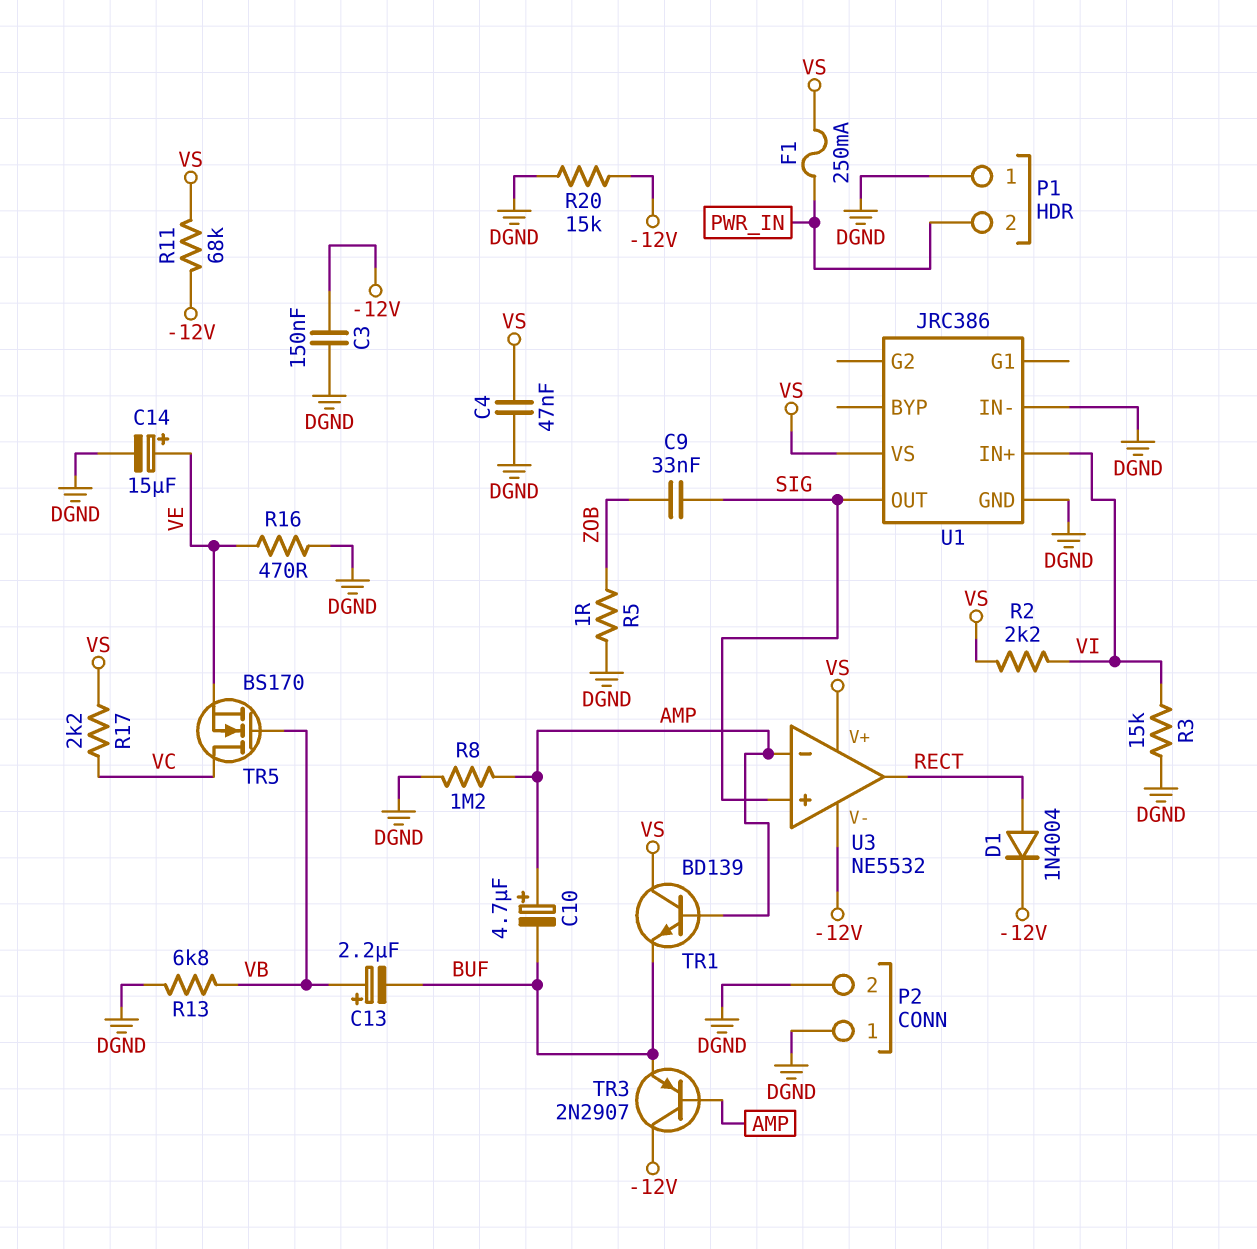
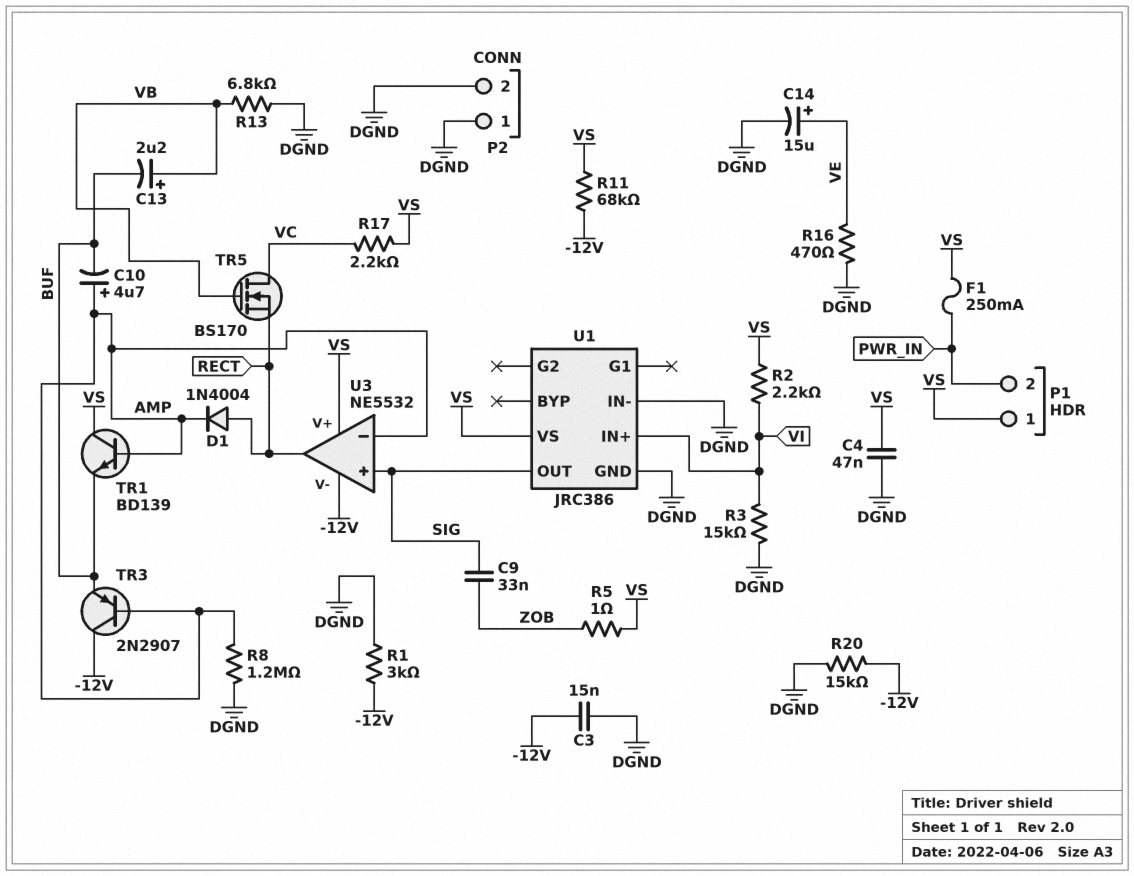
C3: 150nF (-12V, DGND) -> 15nF (-12V, DGND)
D1: diode 1N4004 (A RECT, K -12V) -> diode 1N4004 (A RECT, K AMP)
P1 pin 1: DGND -> VS
R1: none -> 3k (-12V, DGND)
R5: 1 (DGND, ZOB) -> 1 (VS, ZOB)
TR5: NMOS BS170 (G VB, D VC, S VE) -> NMOS BS170 (G VB, D VC, S RECT)

